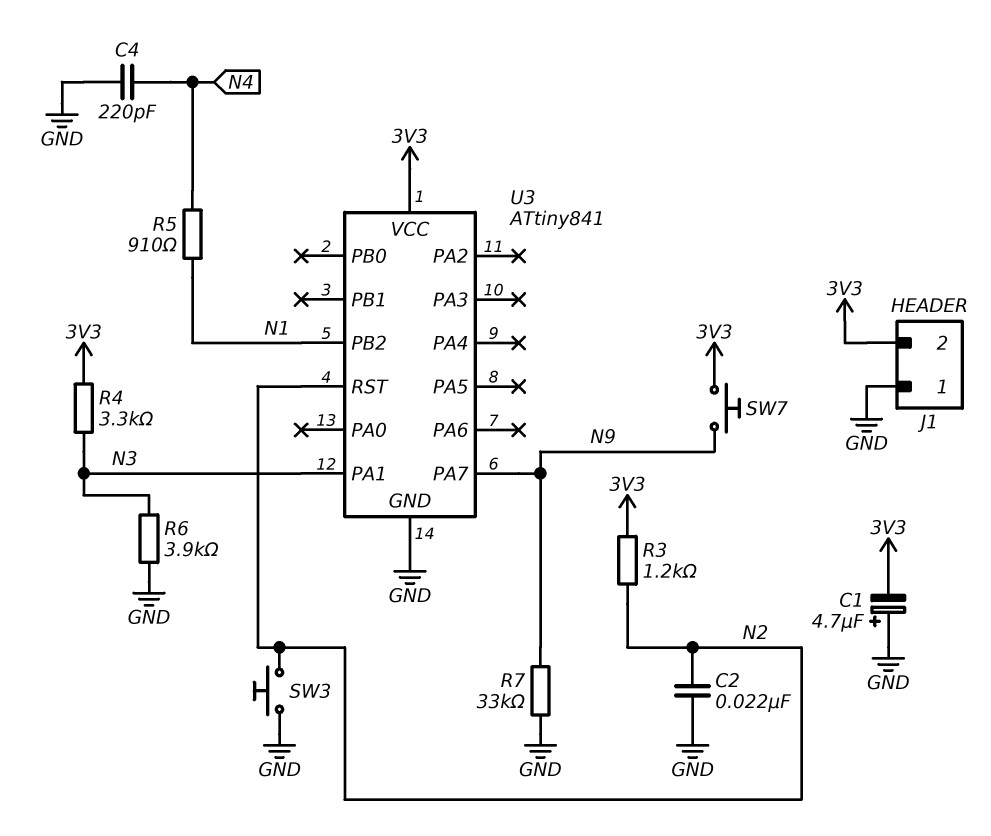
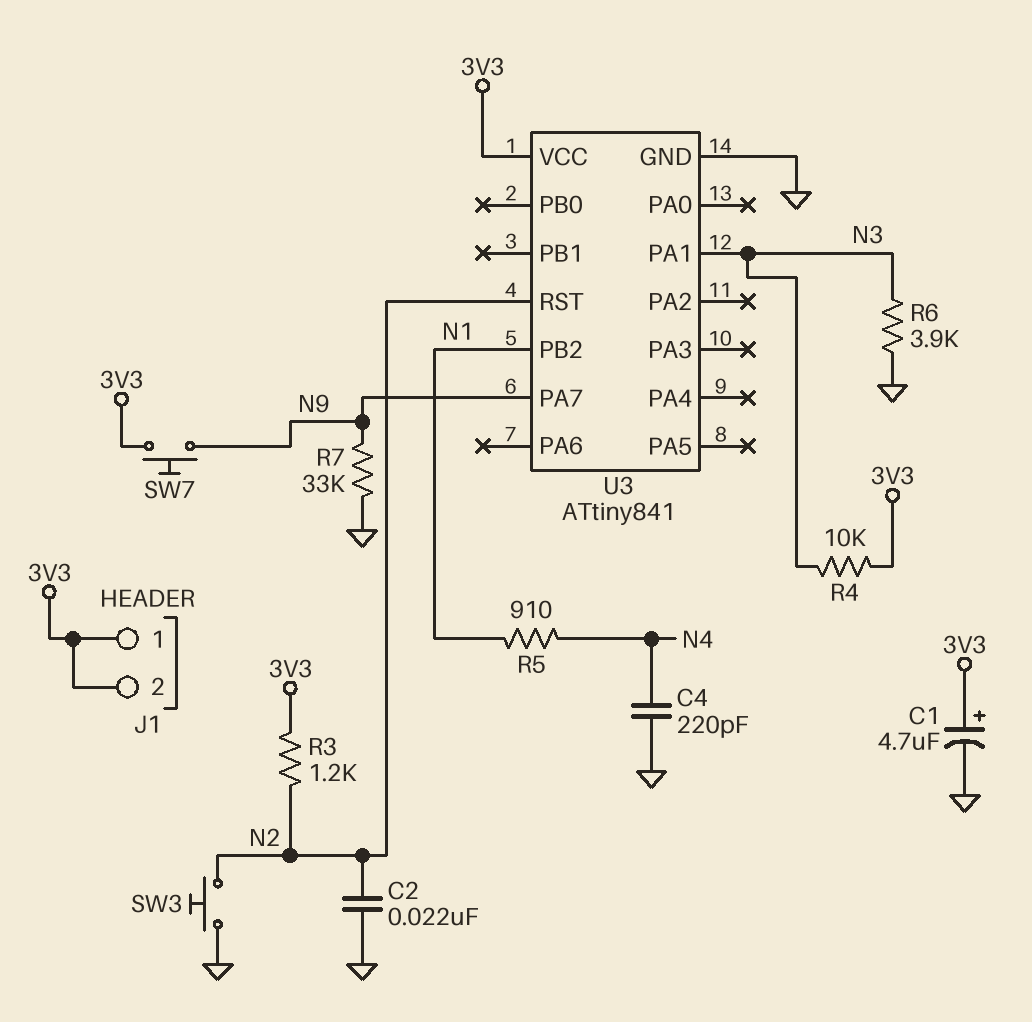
C1: 4.7uF (plus GND, minus 3V3) -> 4.7uF (plus 3V3, minus GND)
J1 pin 1: GND -> 3V3
R4: 3.3k (3V3, N3) -> 10k (3V3, N3)

